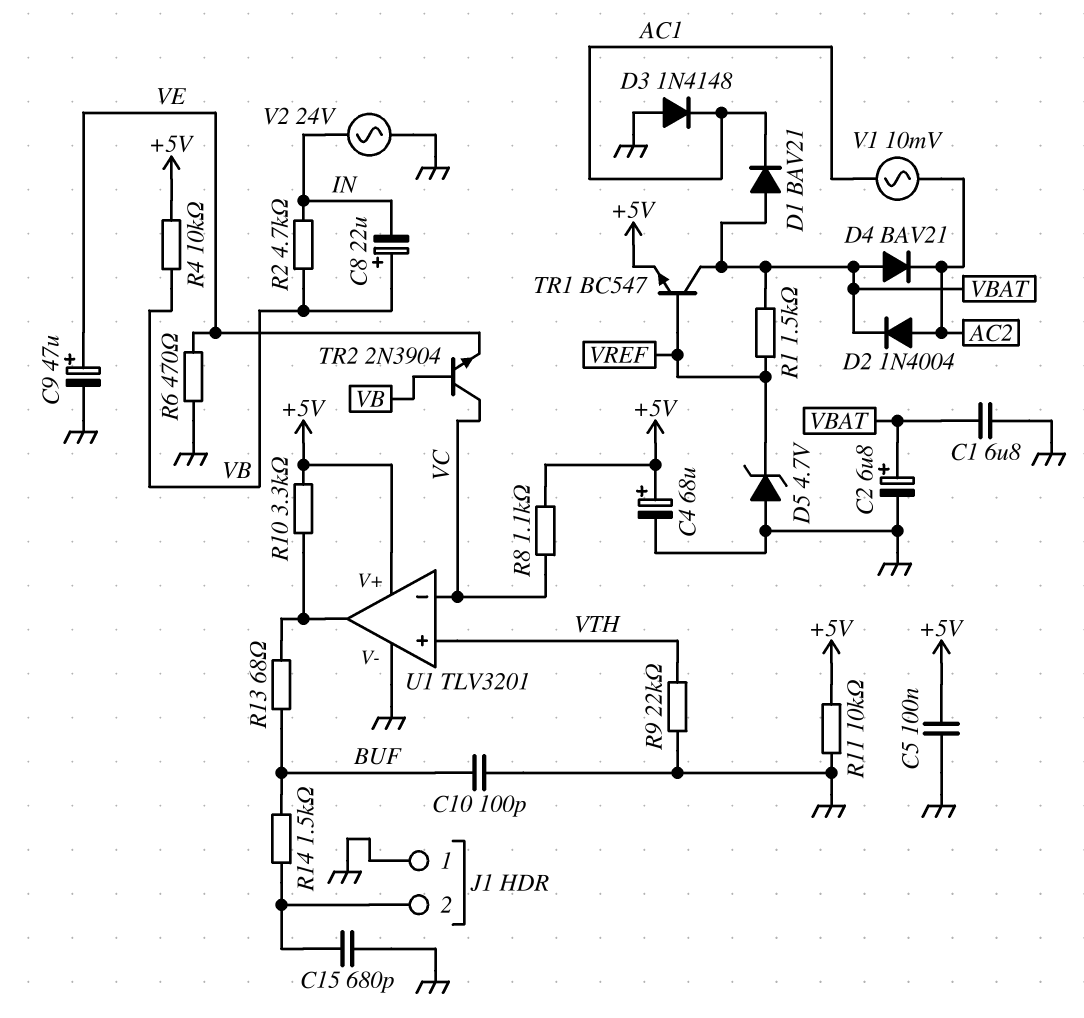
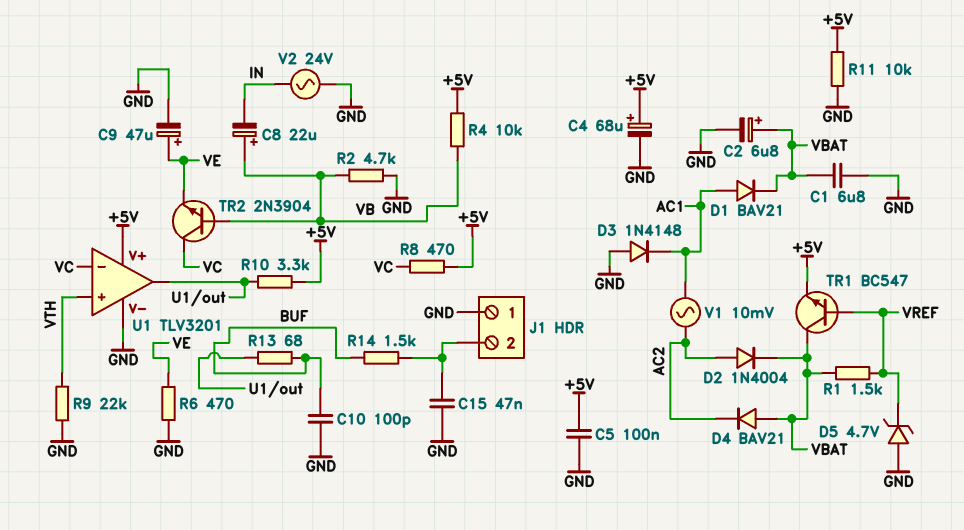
C15: 680pF (GND, J1/2) -> 47nF (GND, J1/2)
D1: diode BAV21 (A VBAT, K AC1) -> diode BAV21 (A AC1, K VBAT)
R2: 4.7k (IN, VB) -> 4.7k (GND, VB)
R8: 1.1k (+5V, VC) -> 470 (+5V, VC)

